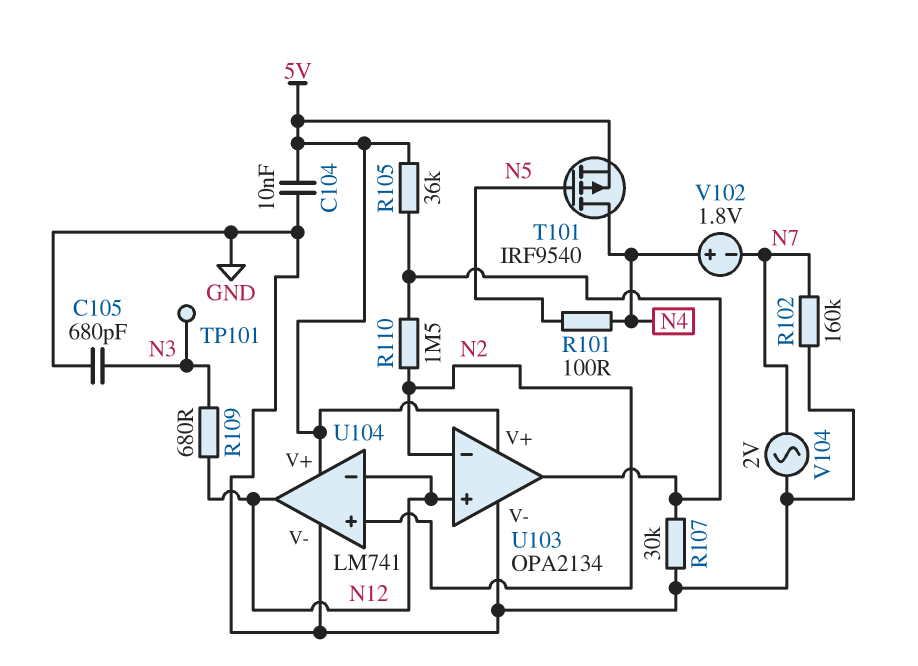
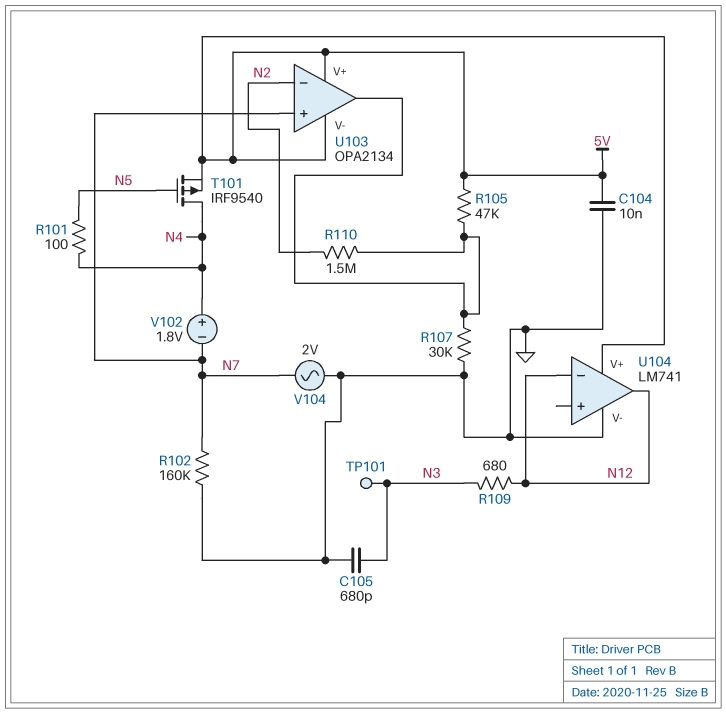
R105: 36k (5V, U103/out) -> 47k (5V, U103/out)
U103 pin V-: GND -> 5V
U103 pin in+: N12 -> N7
U104 pin in+: N2 -> none

